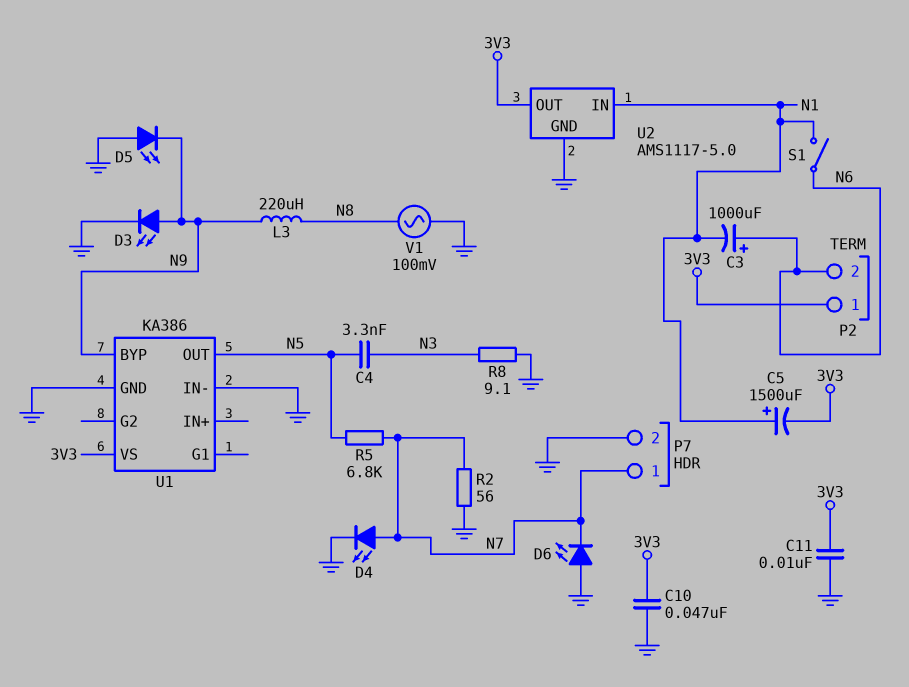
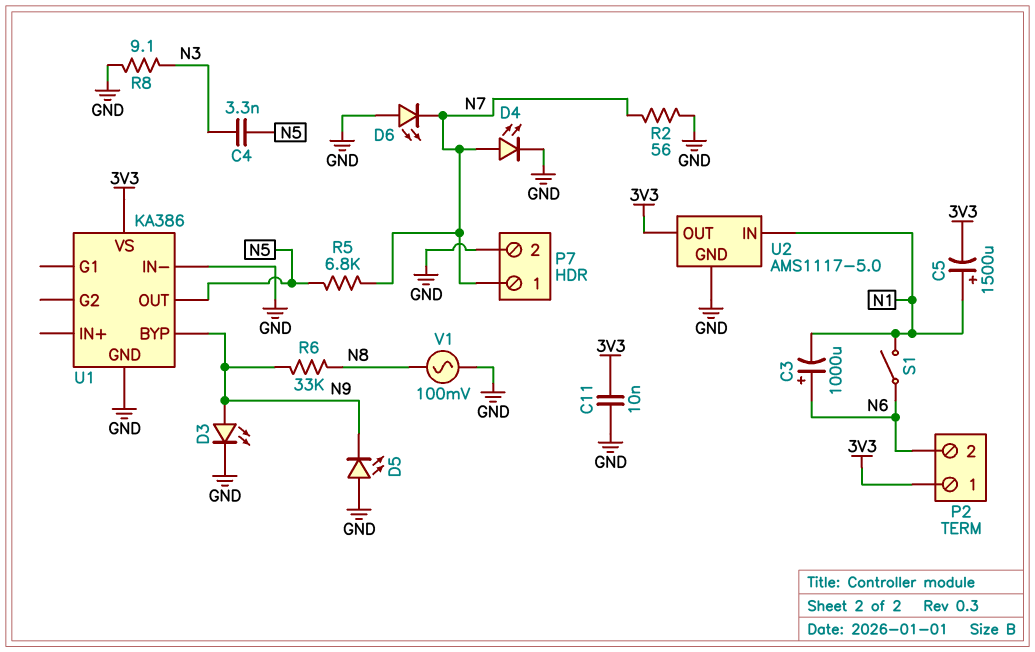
C10: 47nF (3V3, GND) -> none
L3: 220uH (N8, N9) -> none
R6: none -> 33k (N8, N9)

